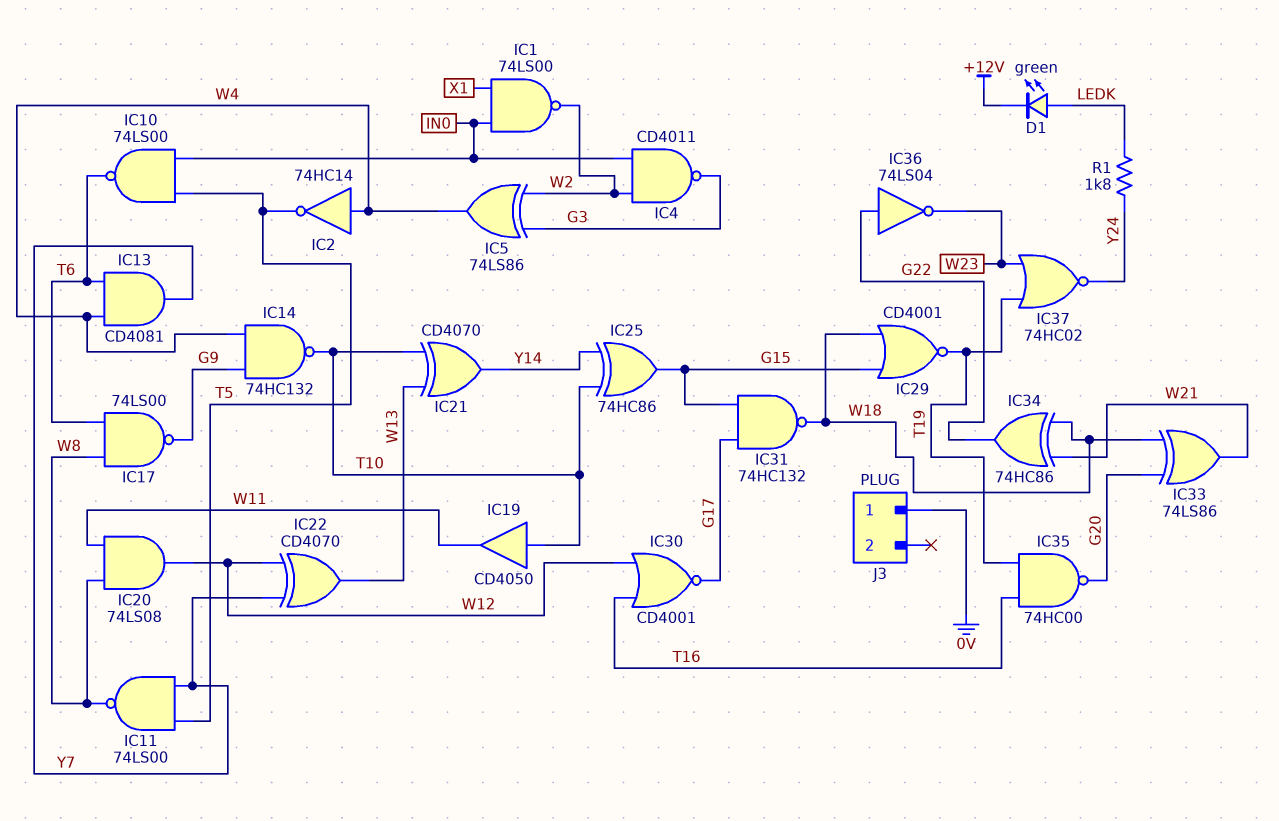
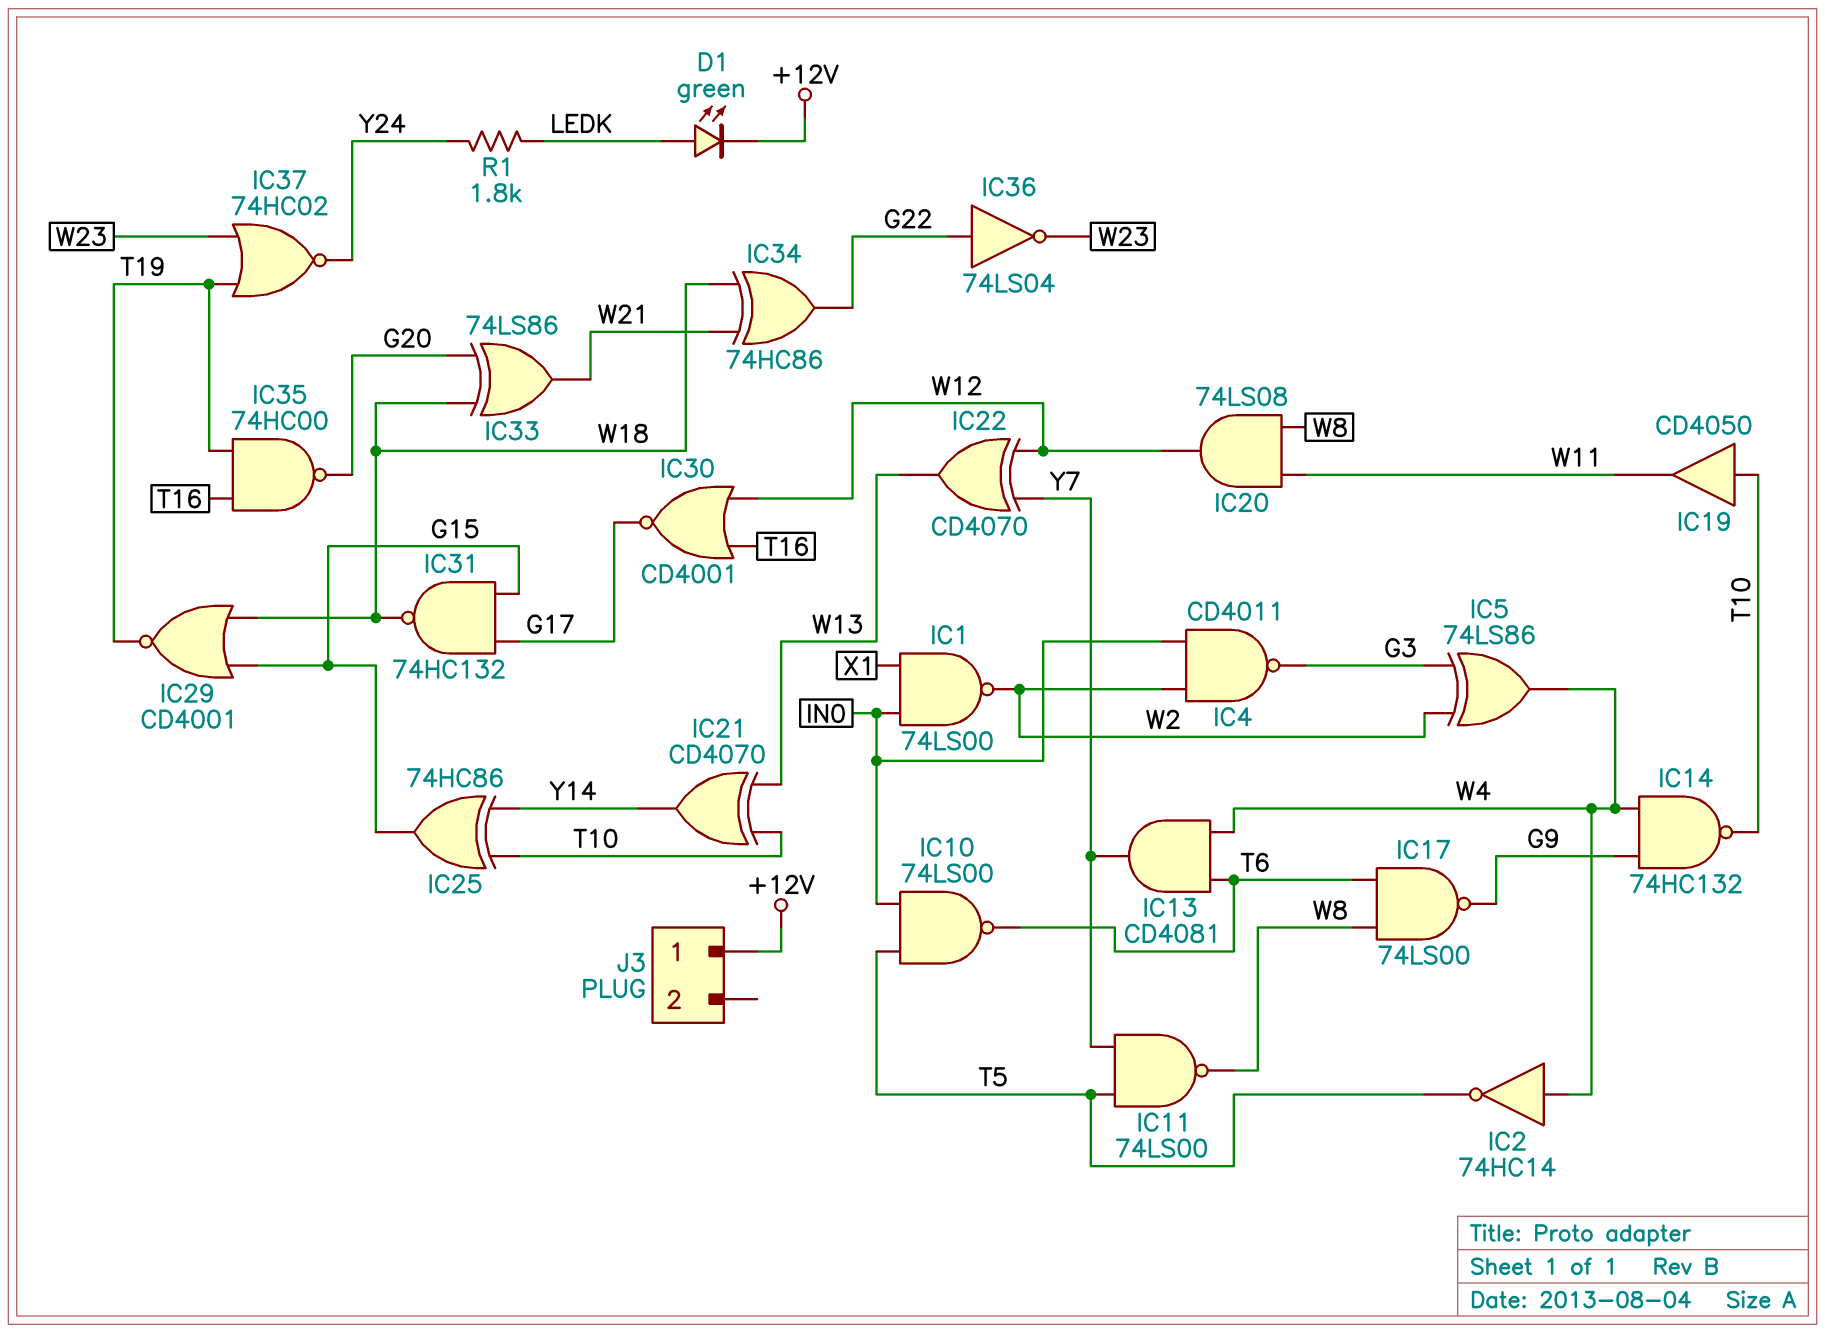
J3 pin 1: 0V -> +12V

